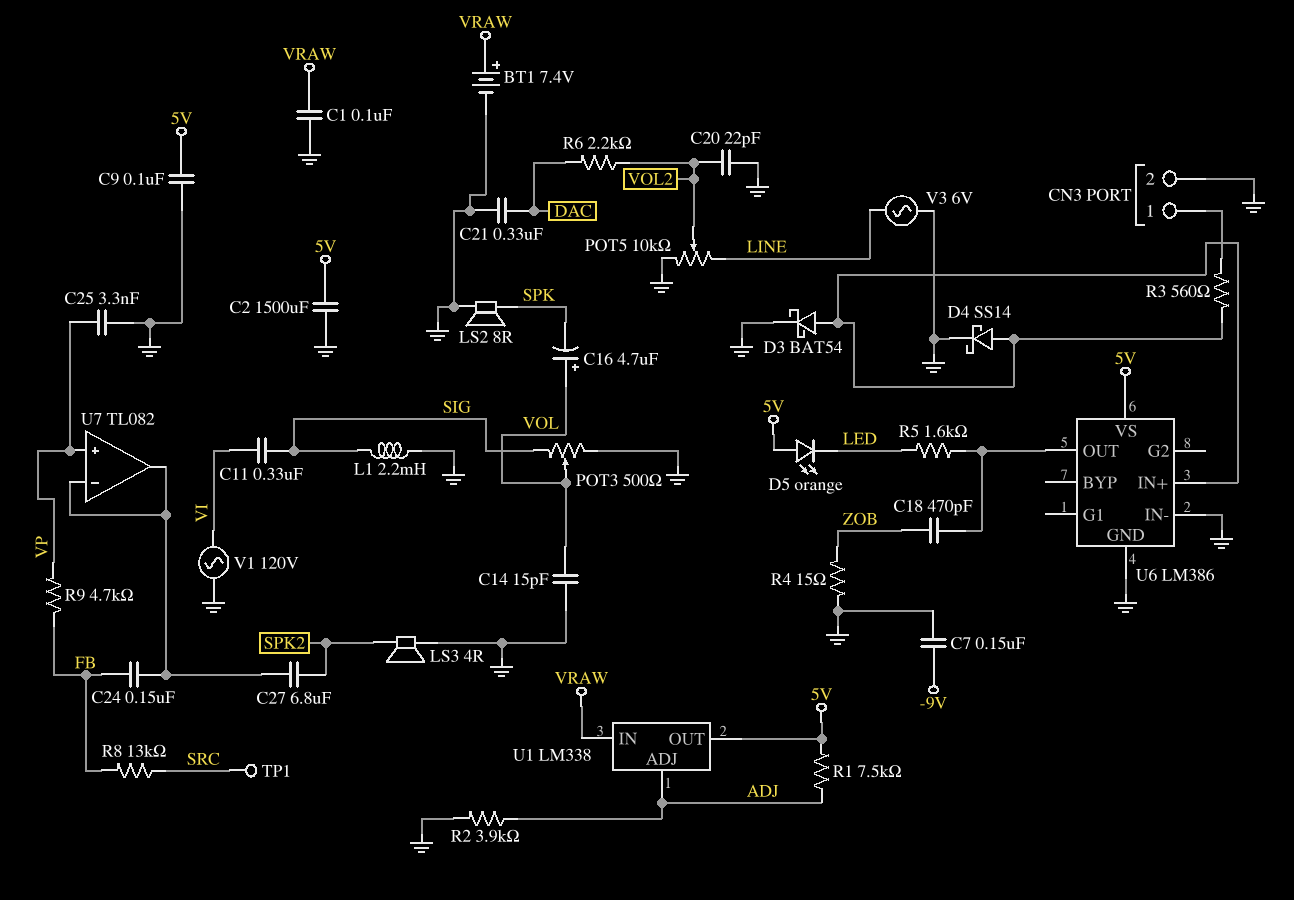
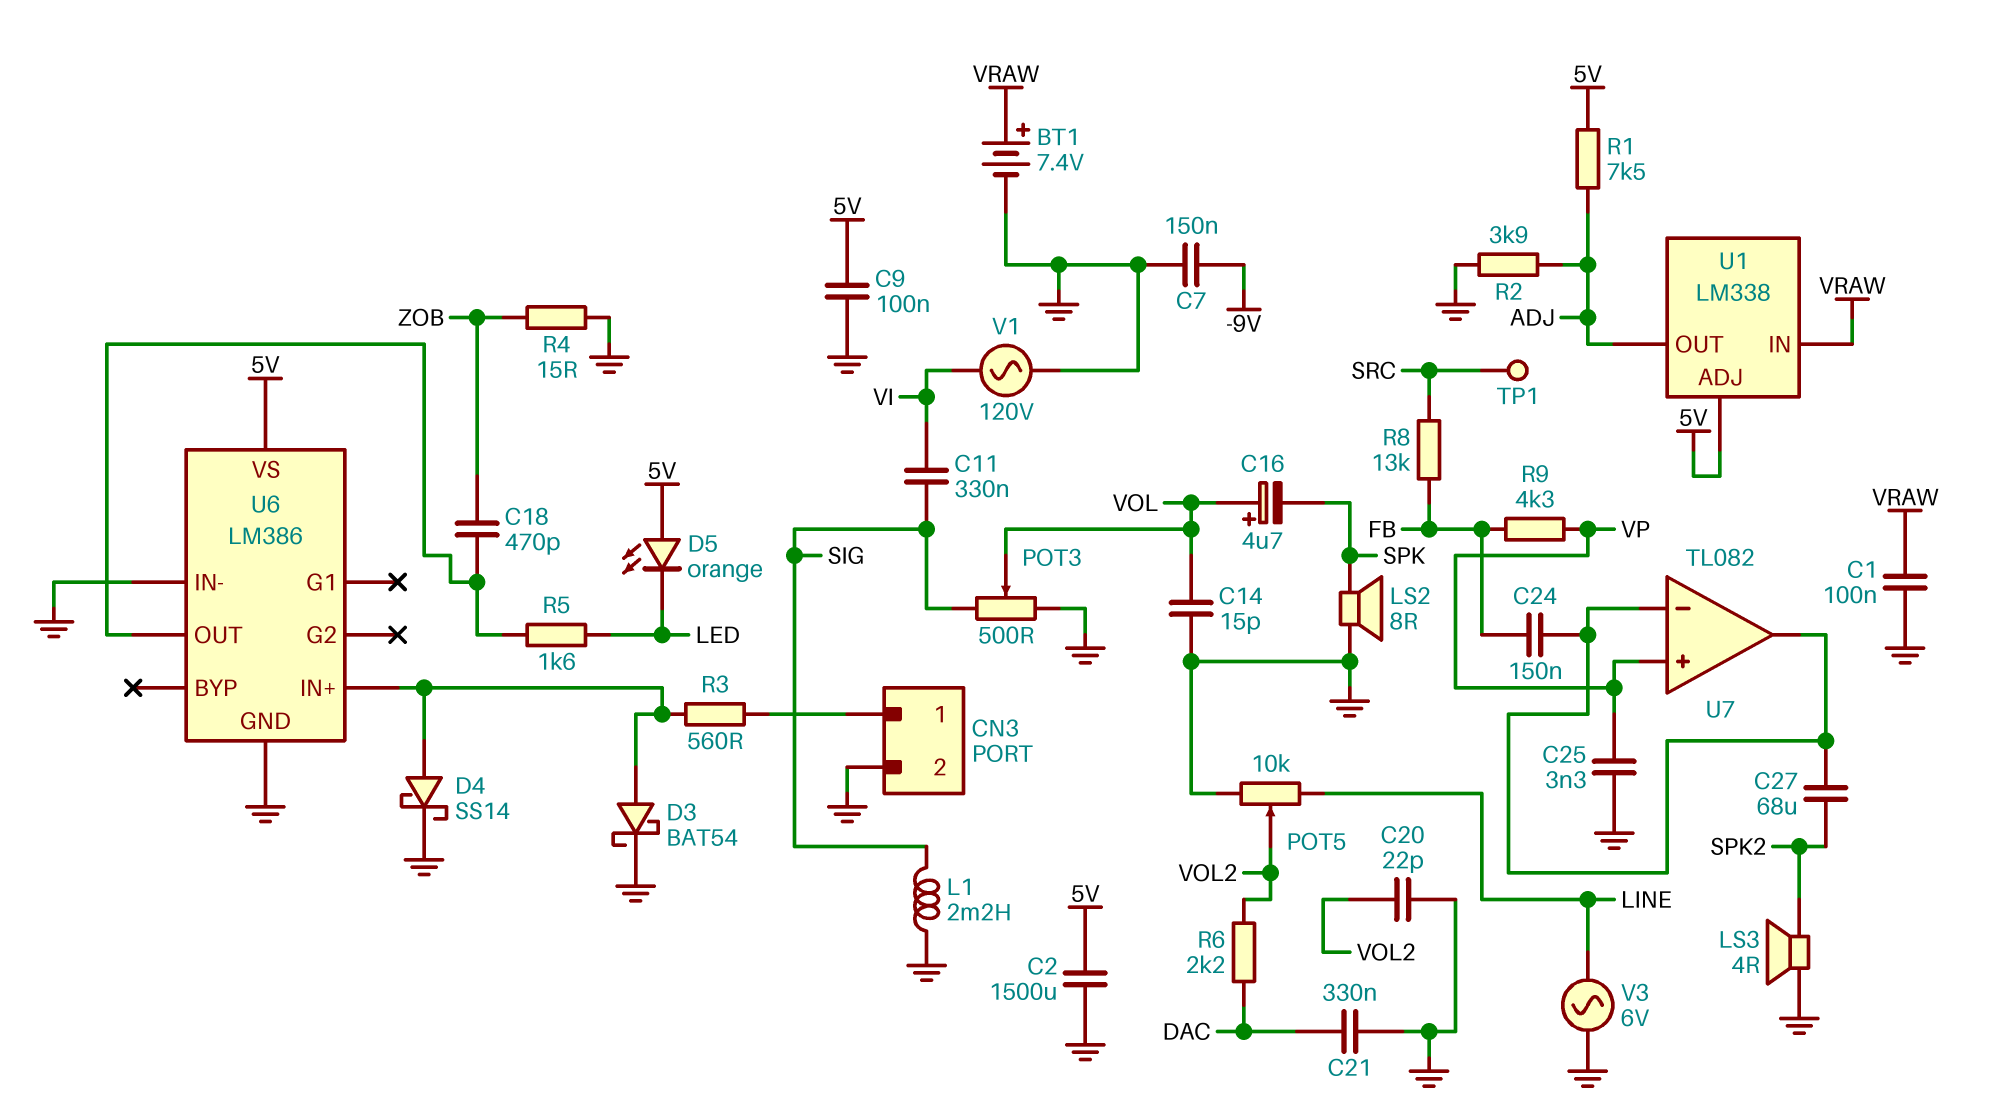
C27: 6.8uF (SPK2, U7/in-) -> 68uF (SPK2, U7/in-)
R9: 4.7k (FB, VP) -> 4.3k (FB, VP)
U1 pin ADJ: ADJ -> 5V
U1 pin OUT: 5V -> ADJ

